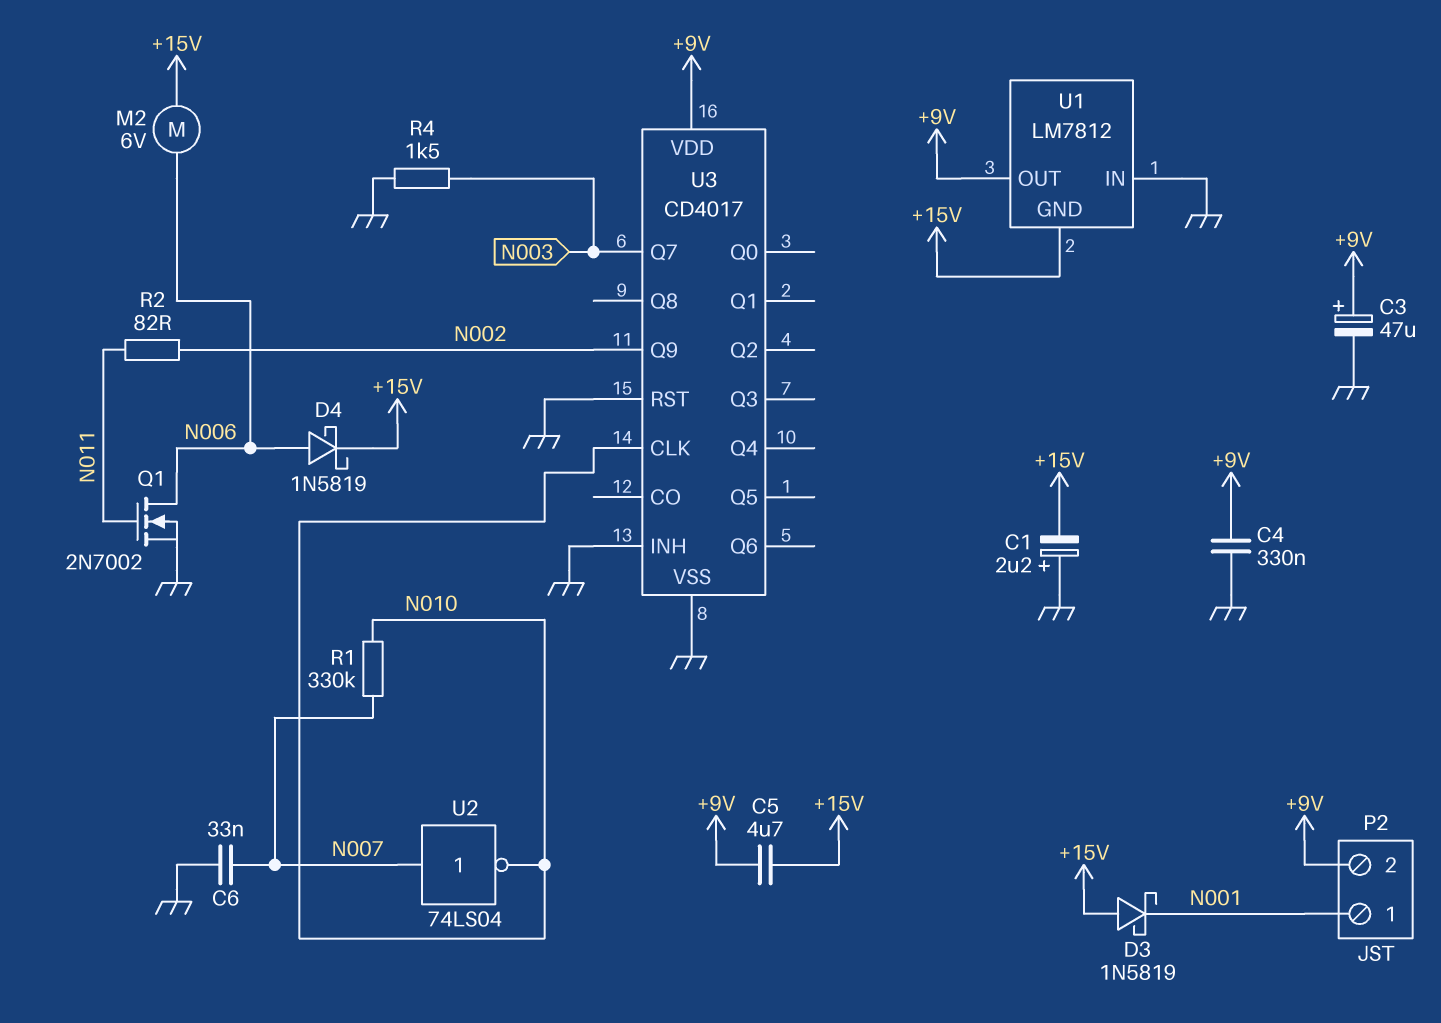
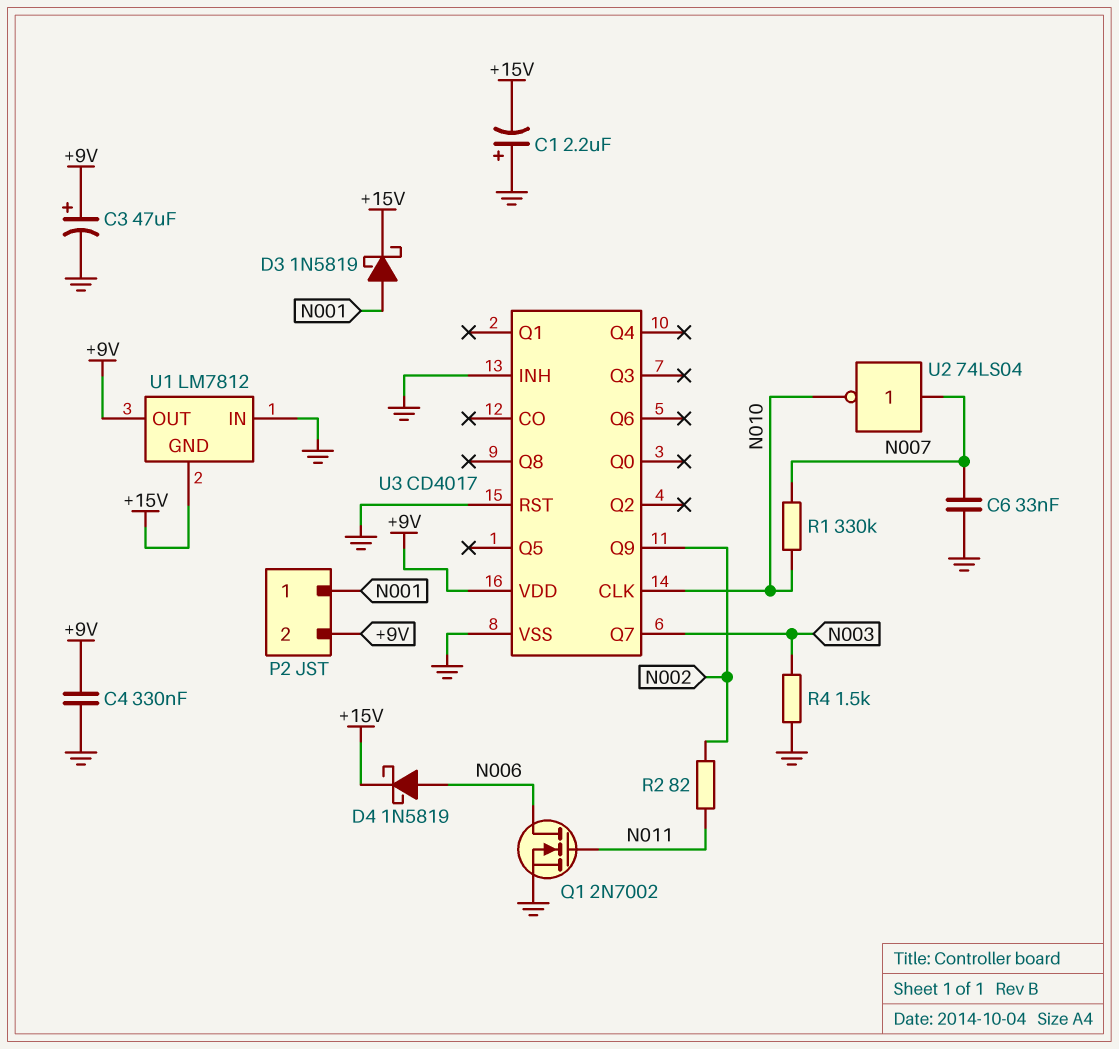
C5: 4.7uF (+9V, +15V) -> none
D3: schottky 1N5819 (A +15V, K N001) -> schottky 1N5819 (A N001, K +15V)
M2: motor 6V (+15V, N006) -> none

